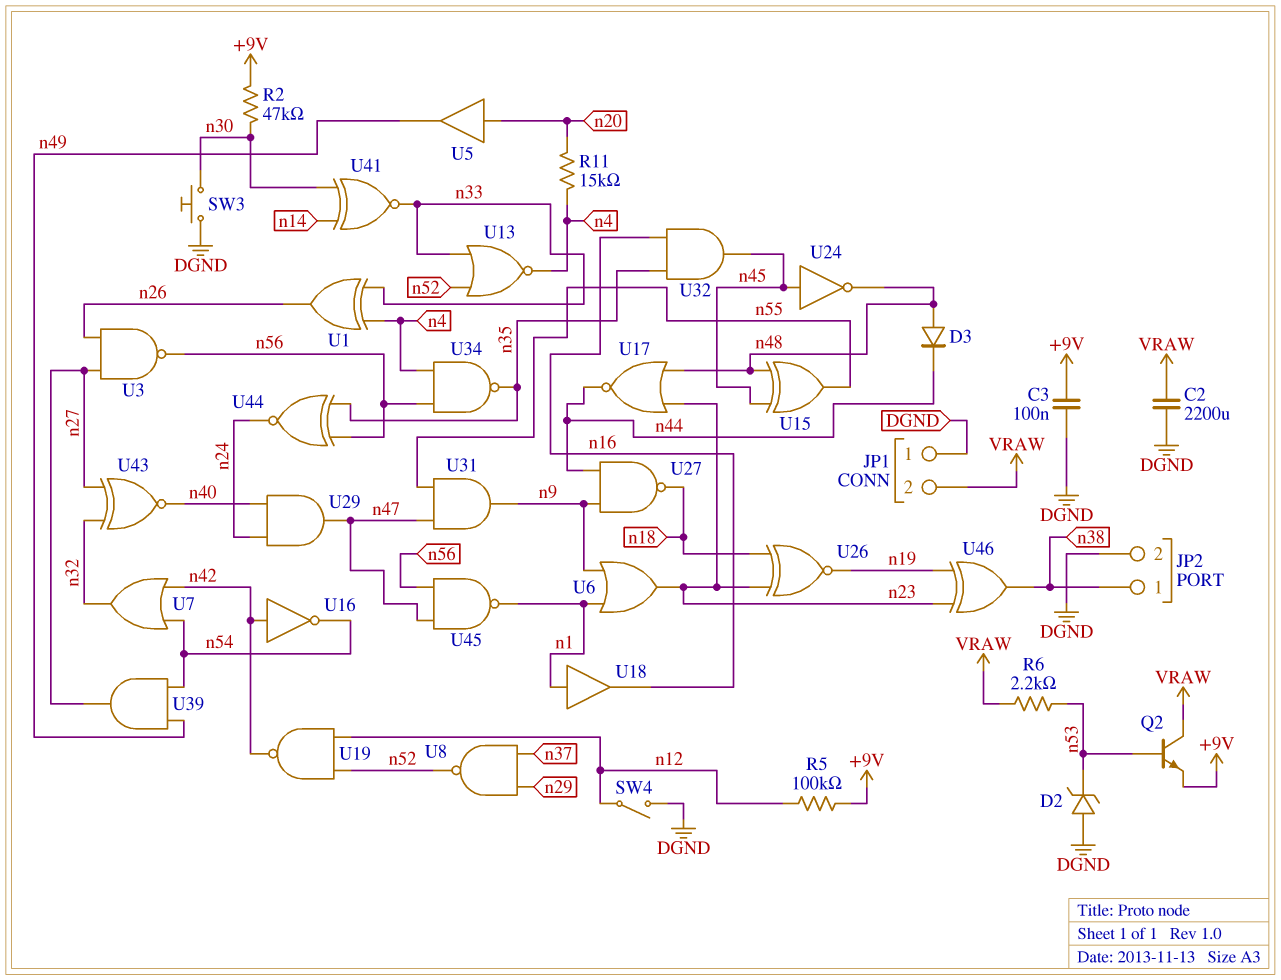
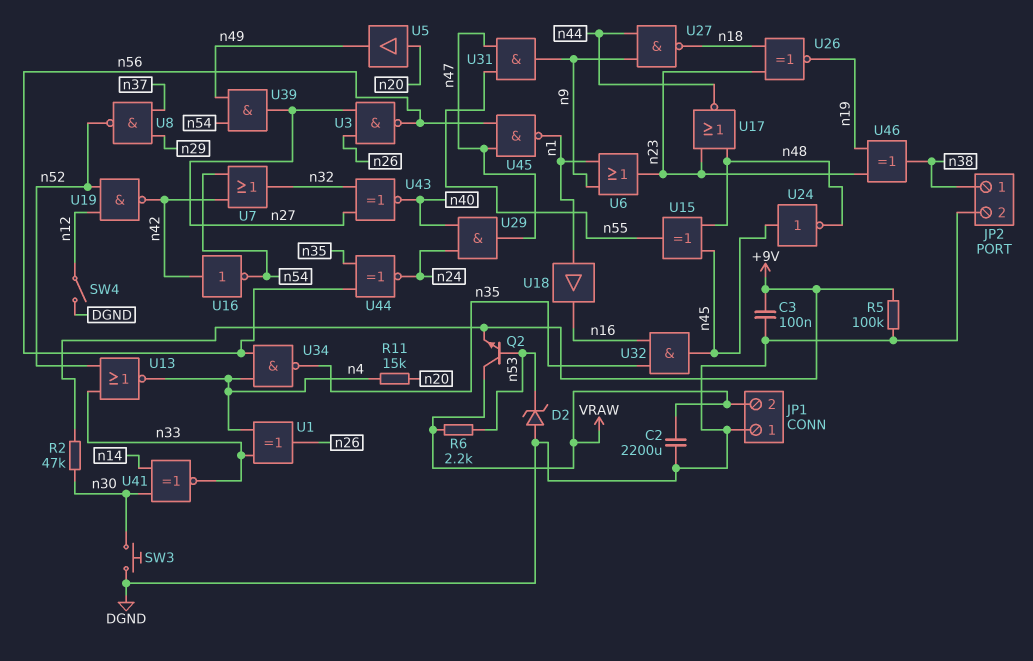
D3: diode (A n48, K n44) -> none
R5: 100k (+9V, n12) -> 100k (+9V, DGND)

